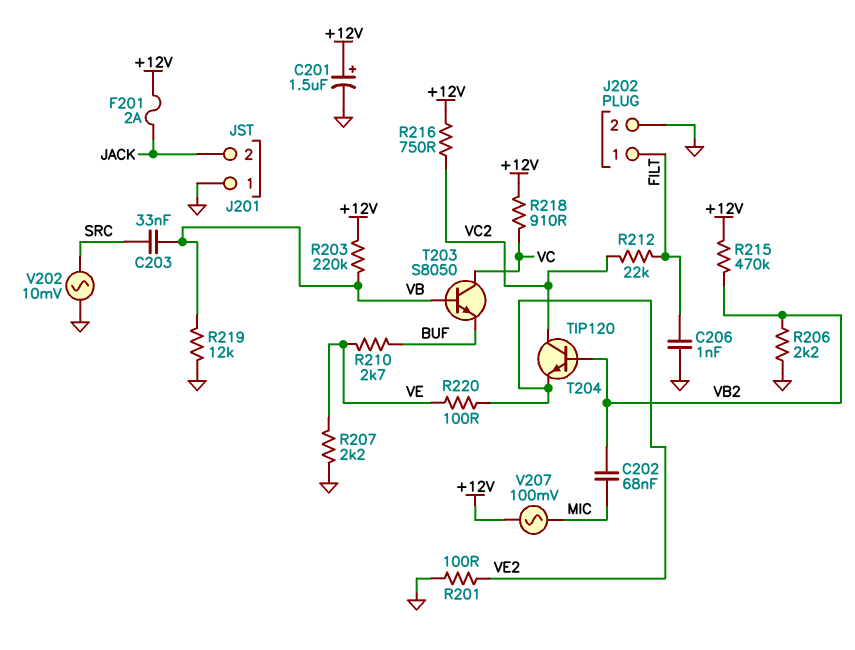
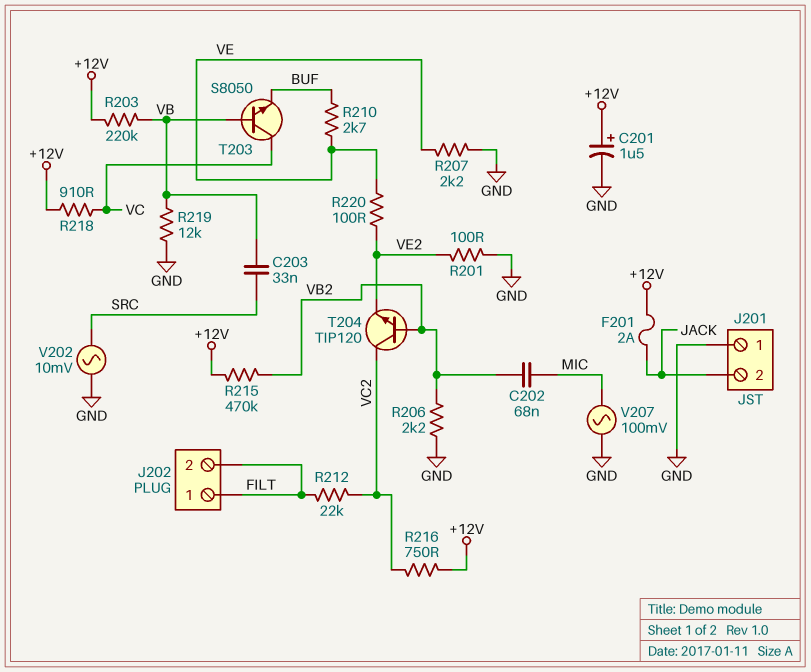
C206: 1nF (FILT, GND) -> none
J202 pin 2: GND -> FILT
V207: AC 100mV (+12V, MIC) -> AC 100mV (GND, MIC)

